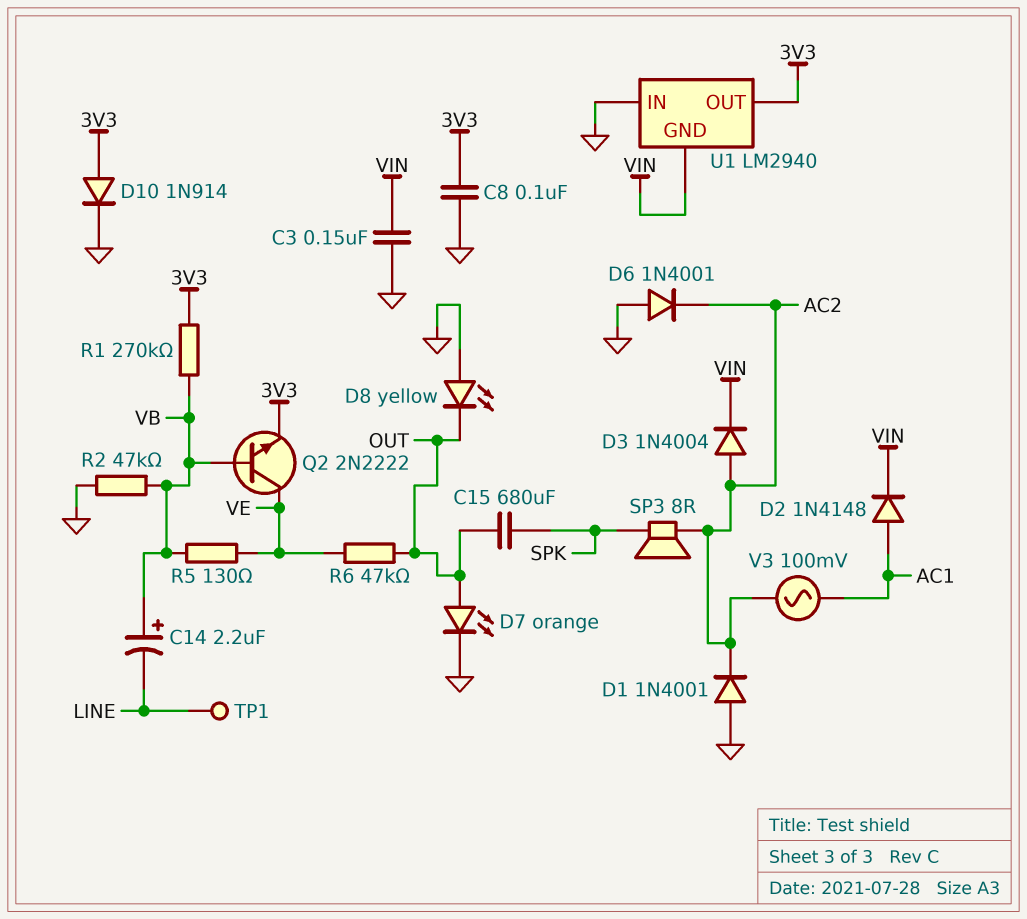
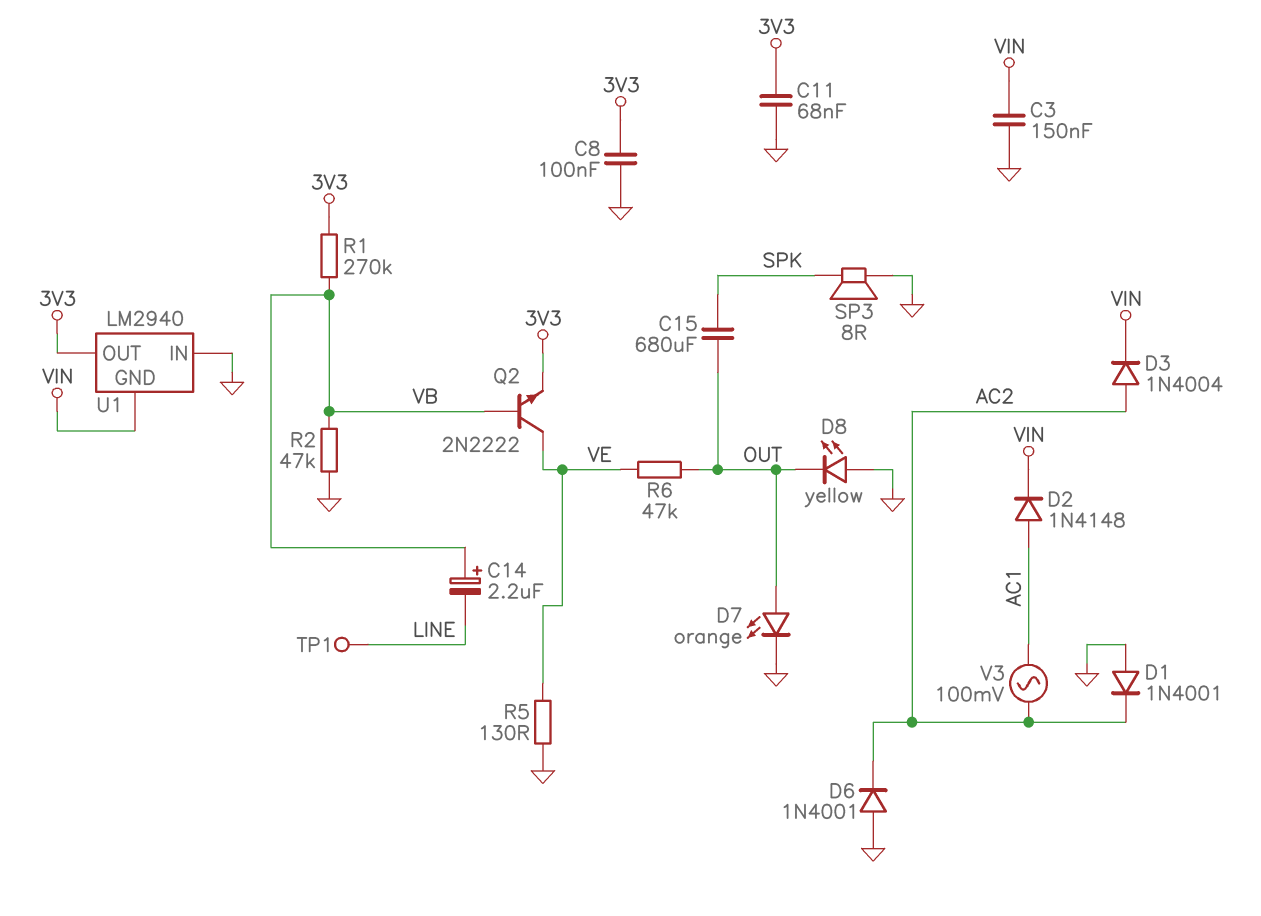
C11: none -> 68nF (3V3, GND)
D10: diode 1N914 (A 3V3, K GND) -> none
R5: 130 (VB, VE) -> 130 (GND, VE)
SP3: speaker 8R (AC2, SPK) -> speaker 8R (GND, SPK)

